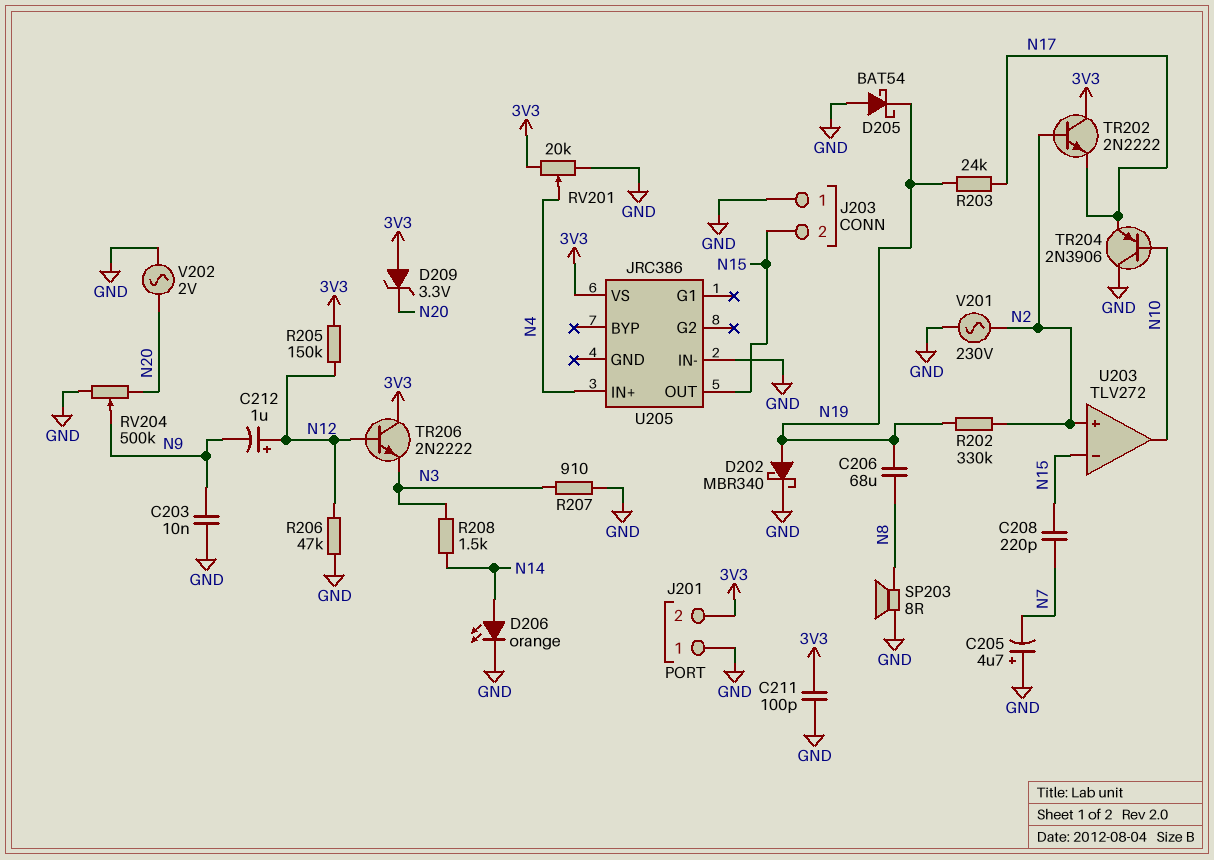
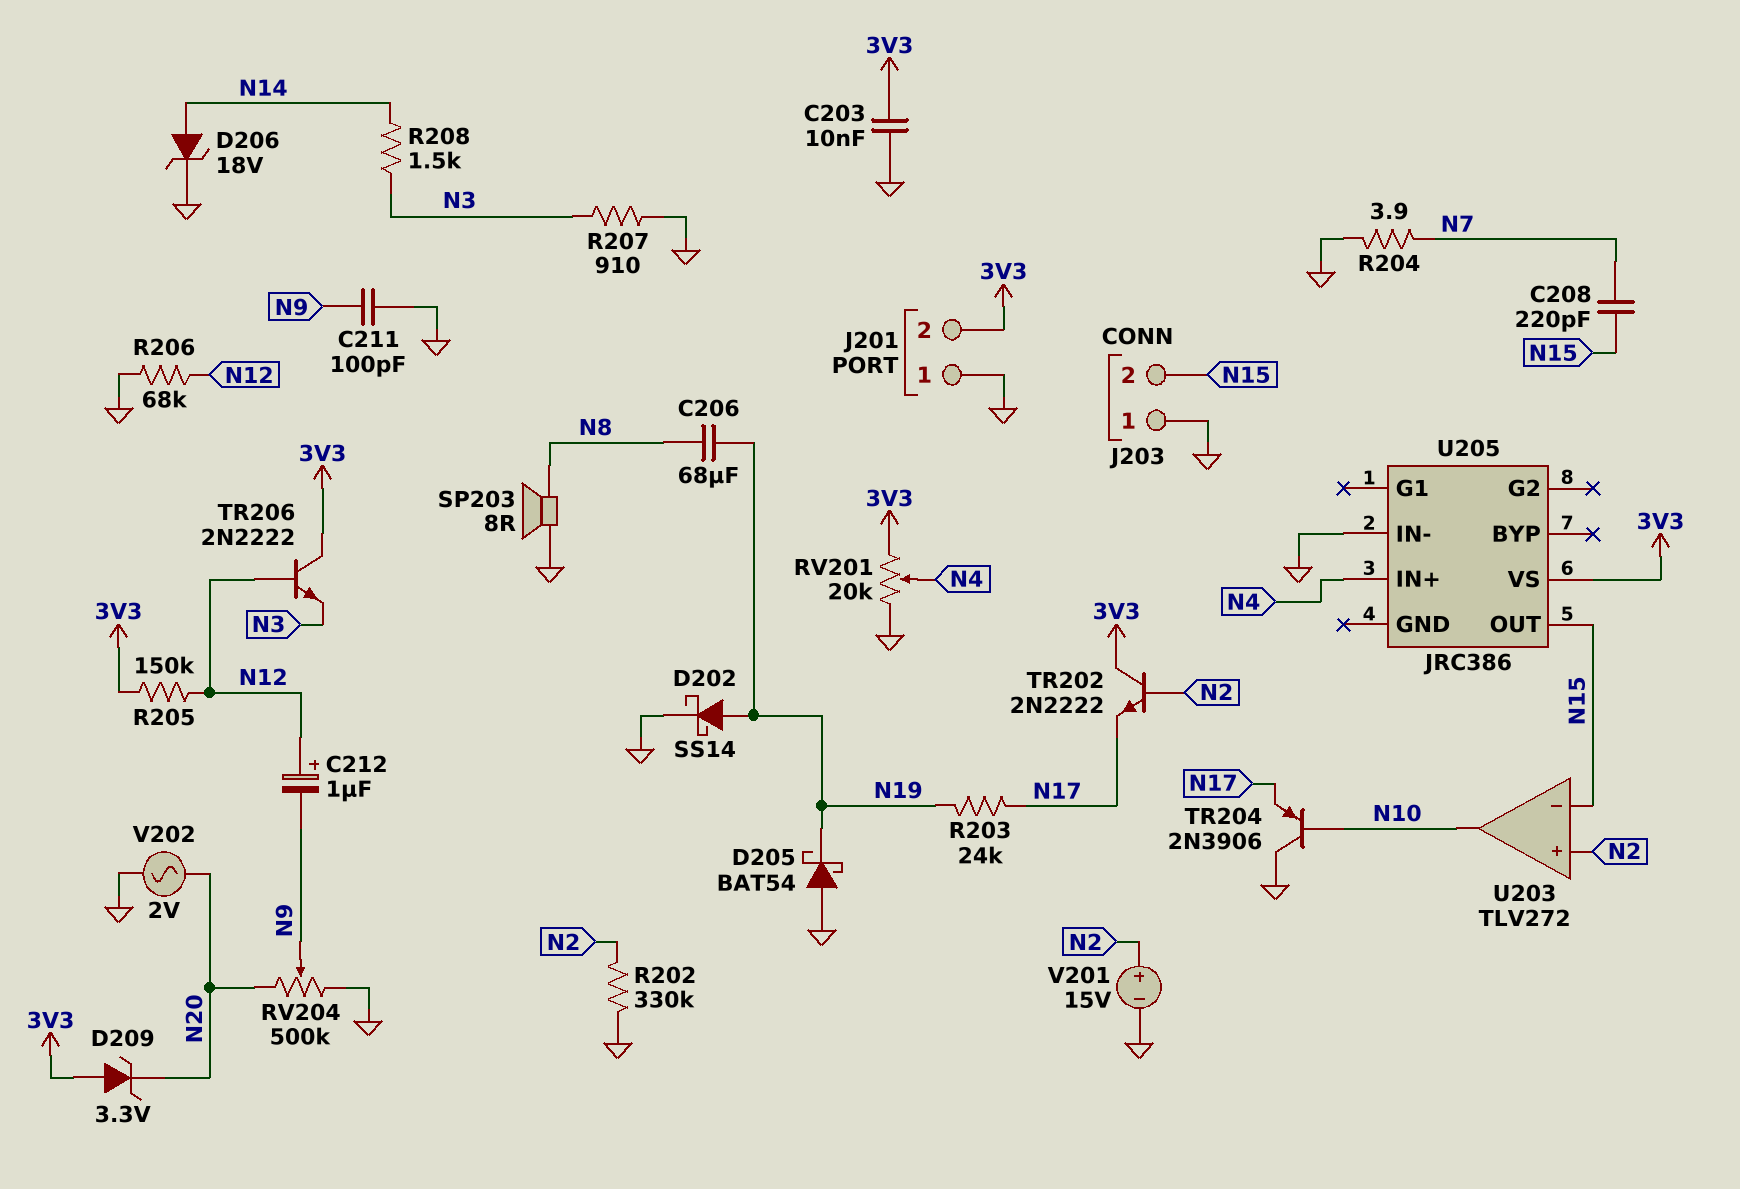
C203: 10nF (GND, N9) -> 10nF (3V3, GND)
C205: 4.7uF (plus GND, minus N7) -> none
C211: 100pF (3V3, GND) -> 100pF (GND, N9)
D202: schottky MBR340 (A N19, K GND) -> schottky SS14 (A N19, K GND)
D206: LED orange (A N14, K GND) -> zener 18V (A N14, K GND)
R202: 330k (N2, N19) -> 330k (GND, N2)
R204: none -> 3.9 (GND, N7)
R206: 47k (GND, N12) -> 68k (GND, N12)
V201: AC 230V (GND, N2) -> 15V (plus N2, minus GND)

